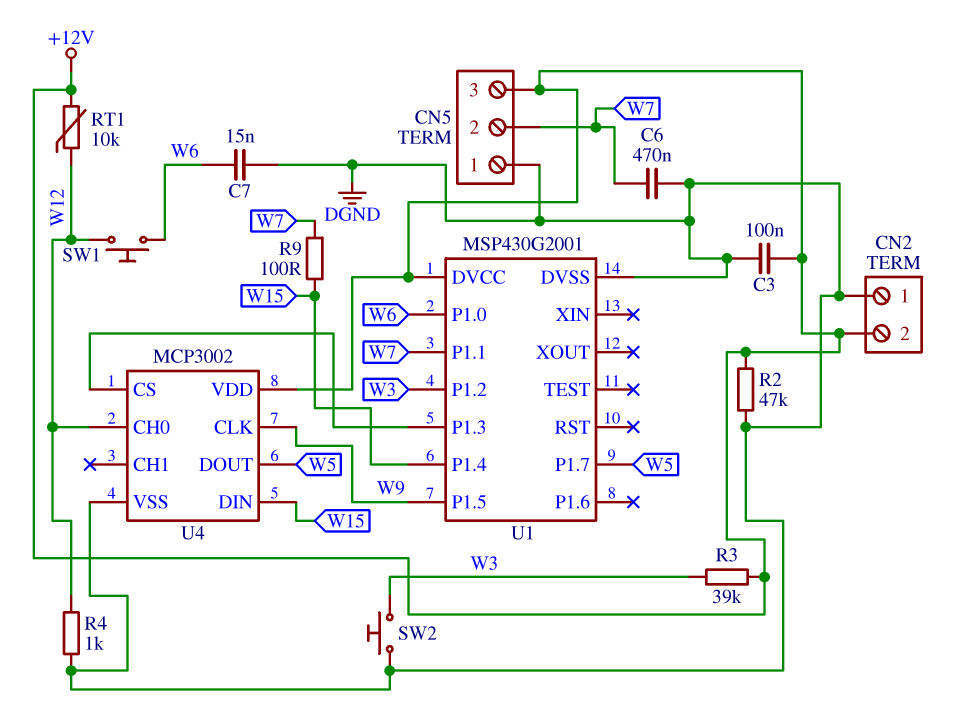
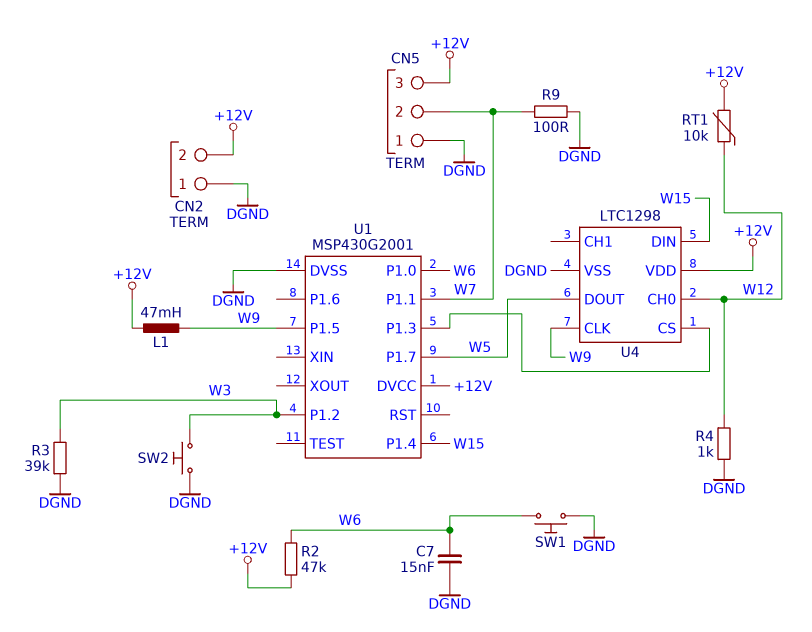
C3: 100nF (+12V, DGND) -> none
C6: 470nF (DGND, W7) -> none
L1: none -> 47mH (+12V, W9)
R2: 47k (+12V, DGND) -> 47k (+12V, W6)
R3: 39k (+12V, W3) -> 39k (DGND, W3)
R9: 100 (W7, W15) -> 100 (DGND, W7)
SW1: button (W6, W12) -> button (DGND, W6)
U4: MCP3002 -> LTC1298

